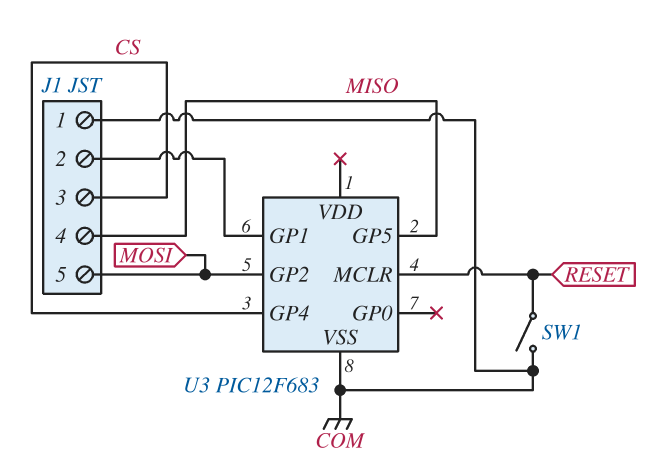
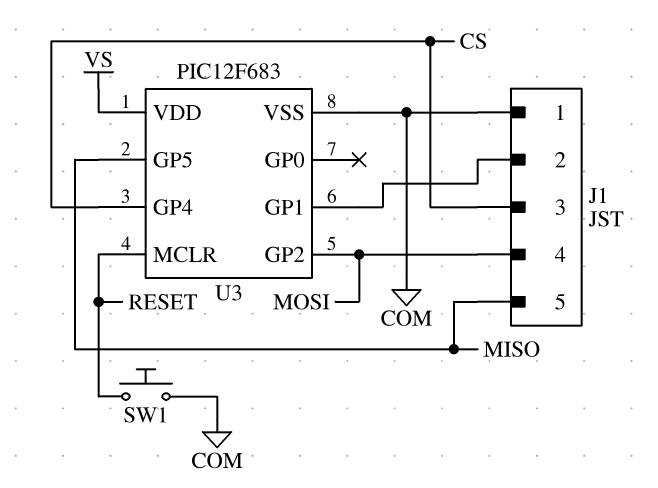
J1 pin 4: MISO -> MOSI
J1 pin 5: MOSI -> MISO
SW1: switch (COM, RESET) -> button (COM, RESET)
U3 pin VDD: none -> VS

